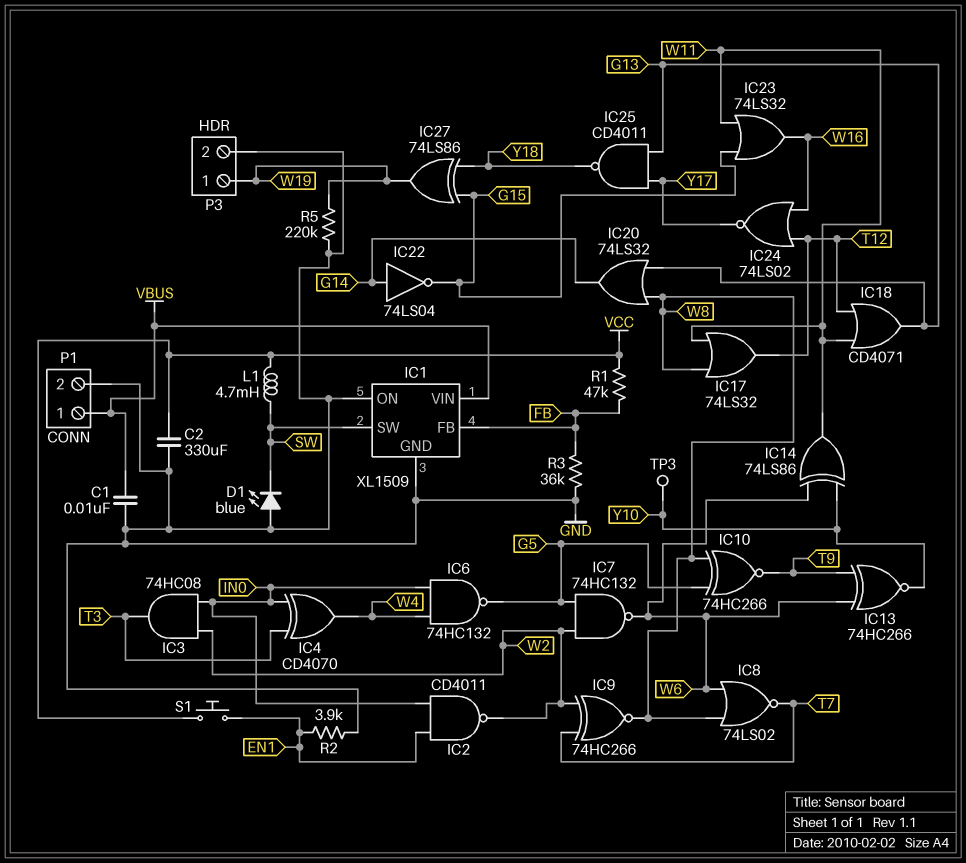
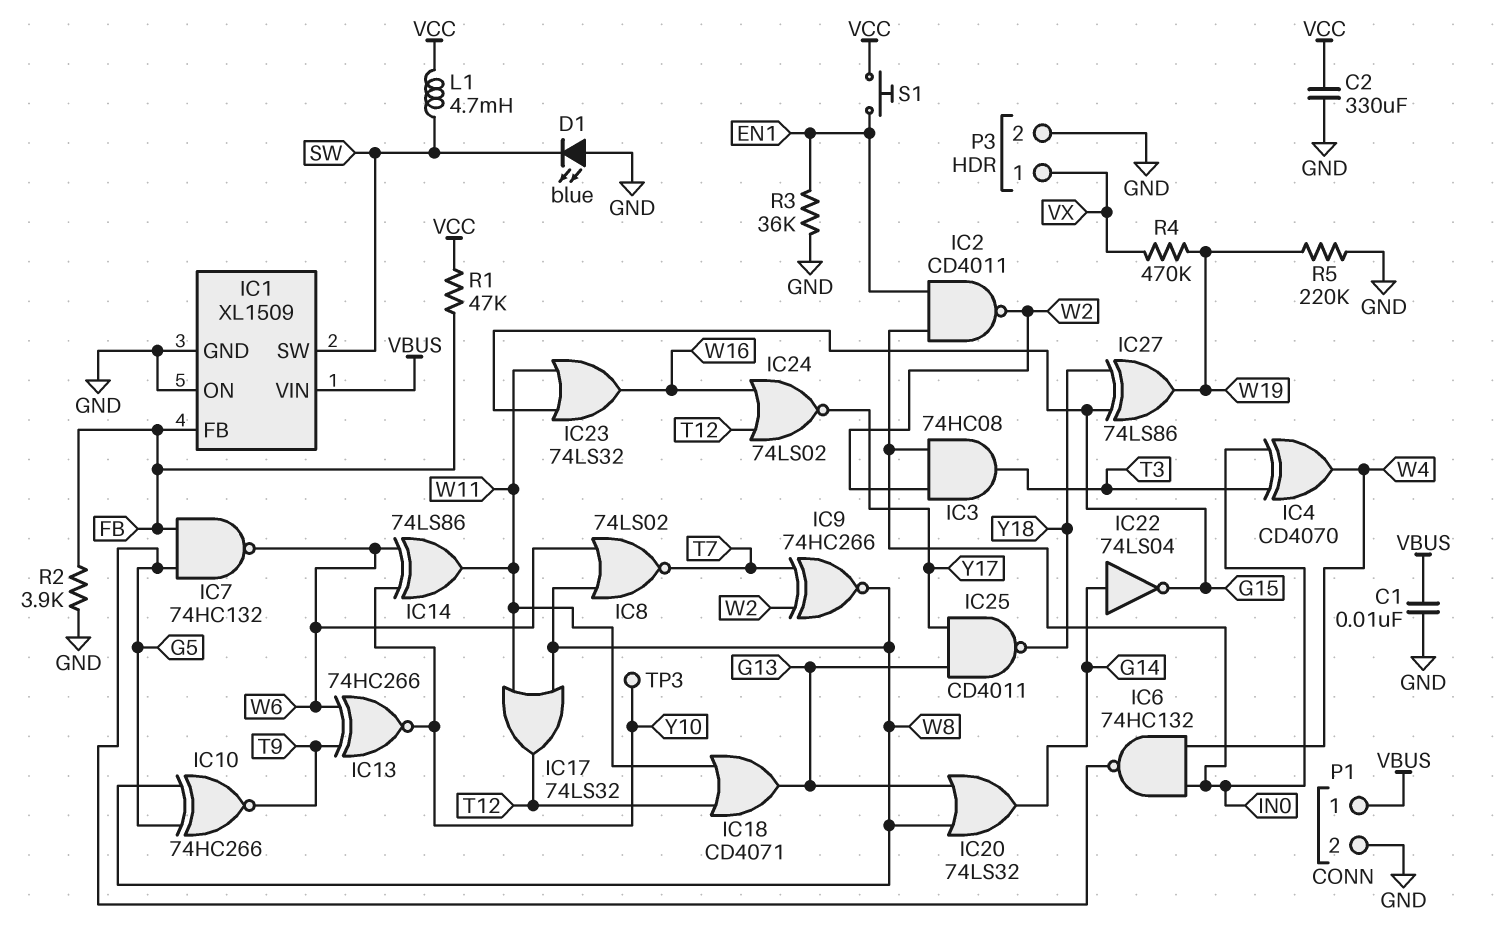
IC7: NAND 74HC132 (in G5, in W2, out W6) -> NAND 74HC132 (in FB, in G5, out W6)
P3 pin 1: W19 -> VX
R2: 3.9k (EN1, GND) -> 3.9k (FB, GND)
R3: 36k (FB, GND) -> 36k (EN1, GND)
R4: none -> 470k (VX, W19)

